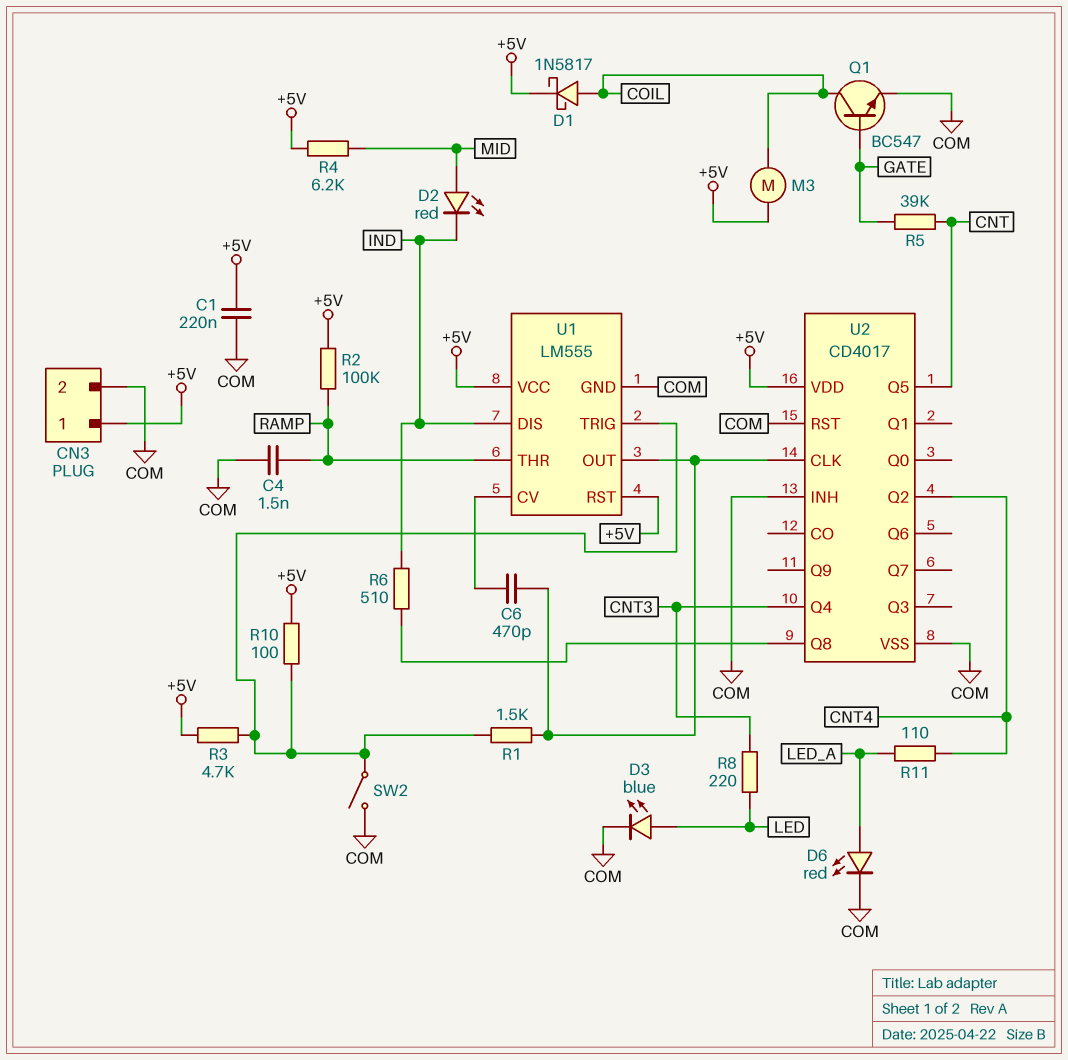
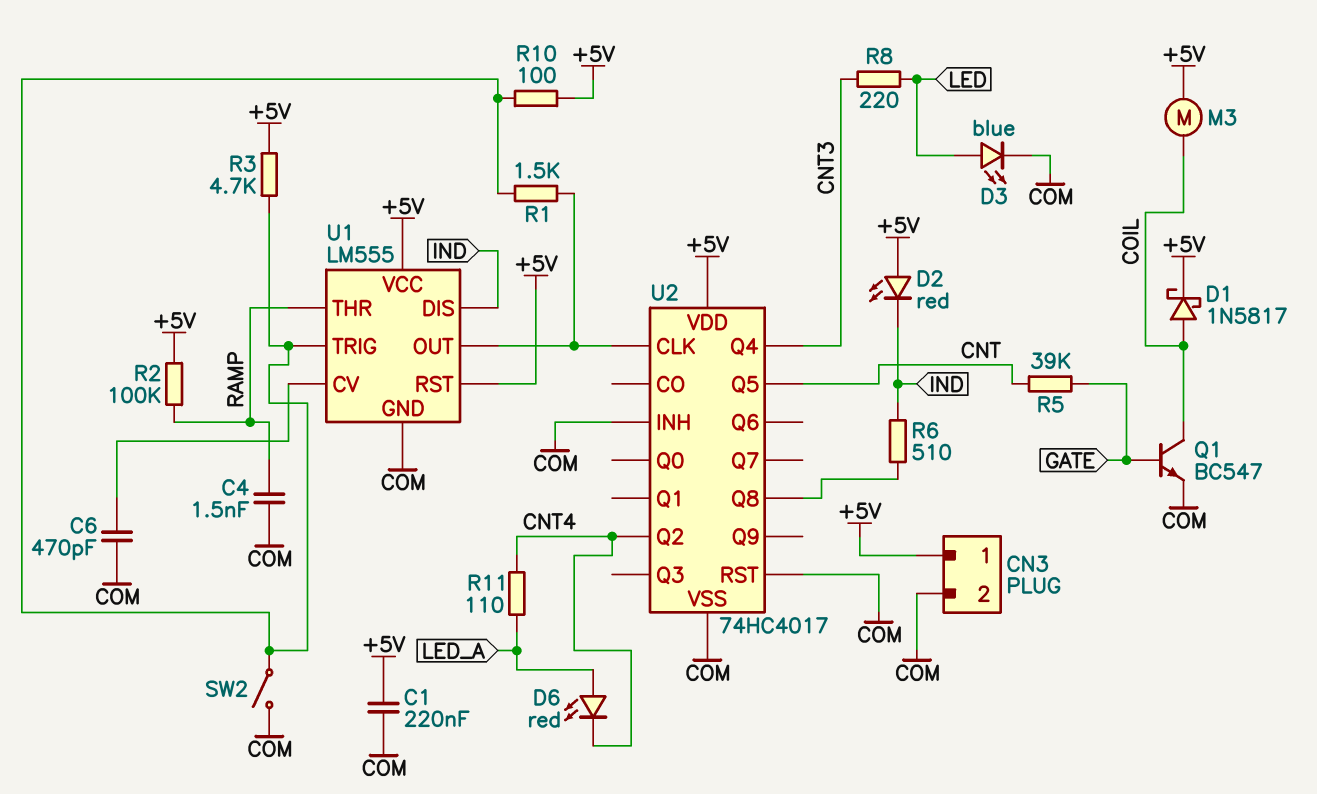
C6: 470pF (U1/CV, U1/OUT) -> 470pF (COM, U1/CV)
D2: LED red (A MID, K IND) -> LED red (A +5V, K IND)
D6: LED red (A LED_A, K COM) -> LED red (A LED_A, K CNT4)
R4: 6.2k (+5V, MID) -> none
U2: CD4017 -> 74HC4017

